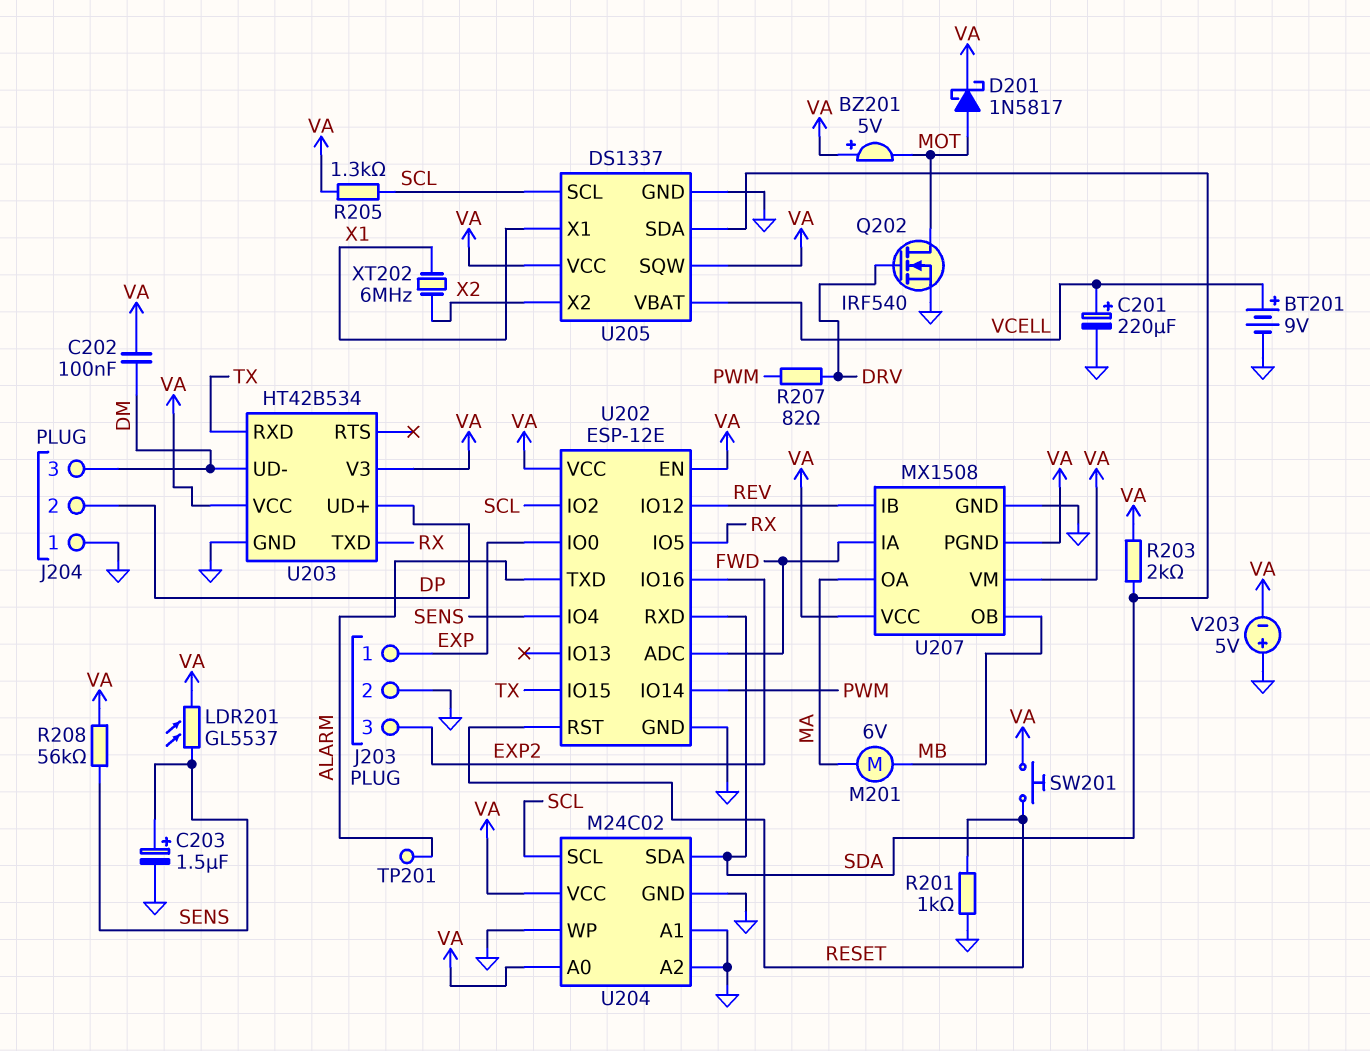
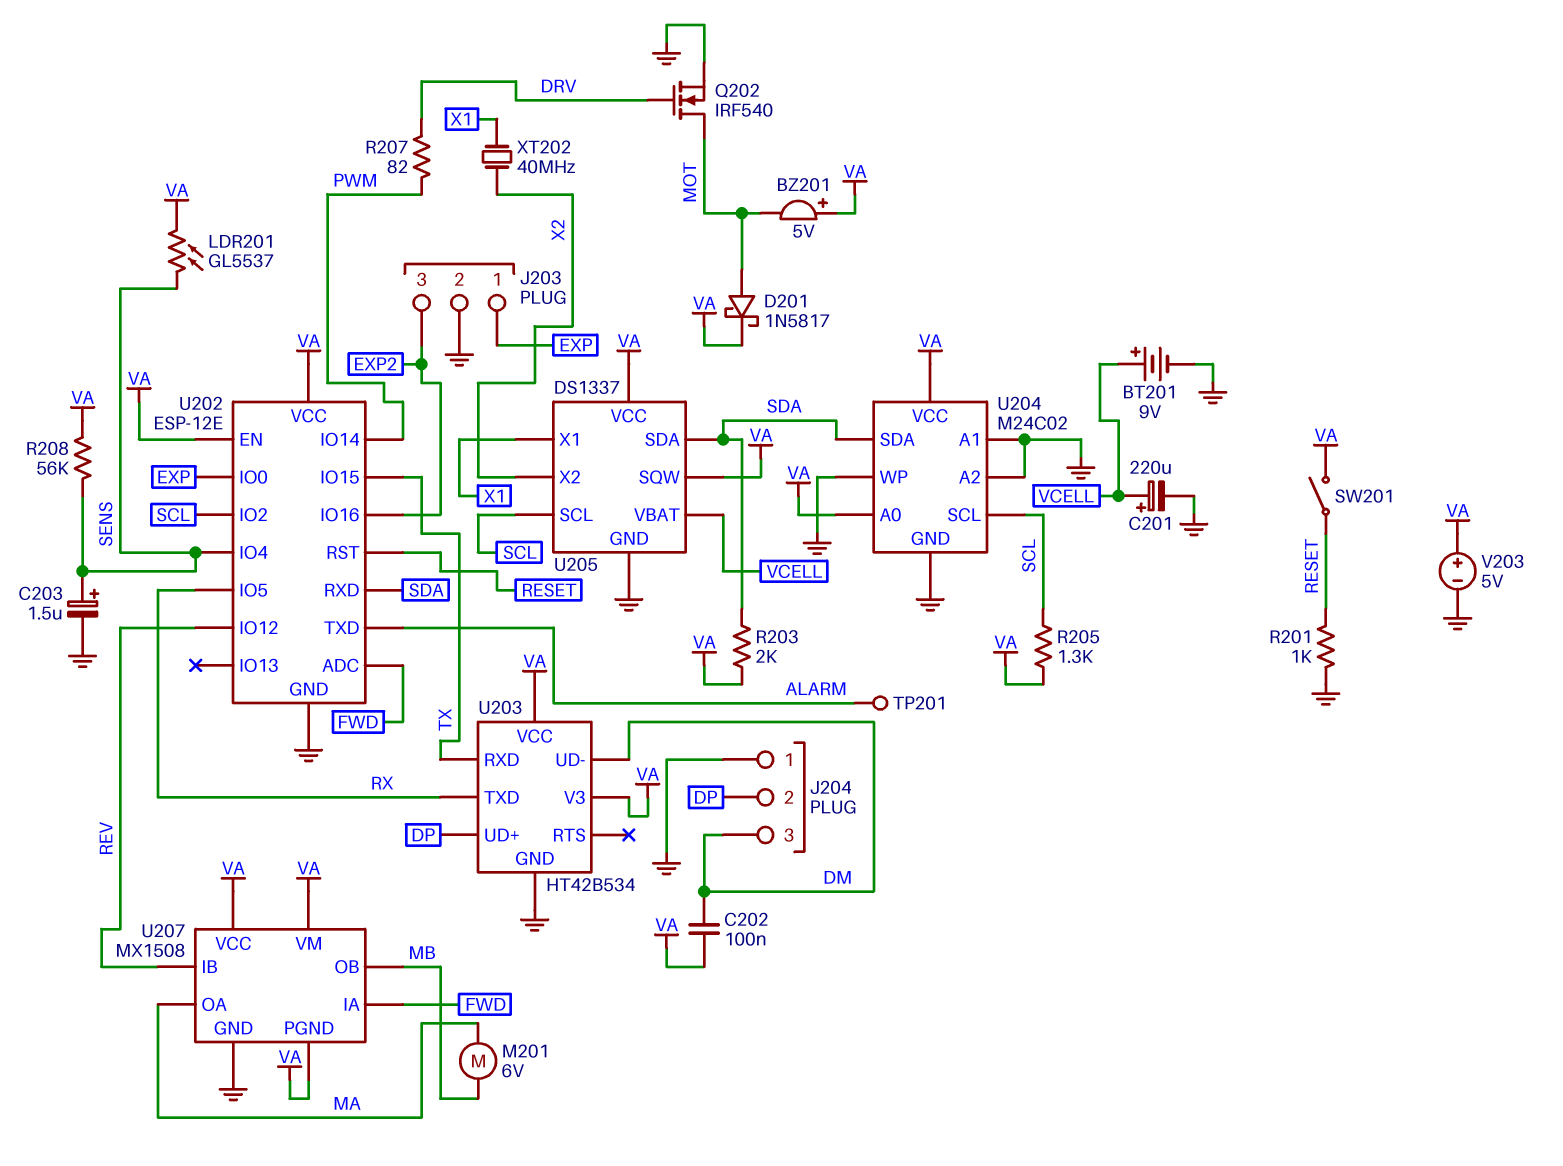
SW201: button (RESET, VA) -> switch (RESET, VA)
V203: 5V (plus GND, minus VA) -> 5V (plus VA, minus GND)
XT202: 6MHz (X1, X2) -> 40MHz (X1, X2)

